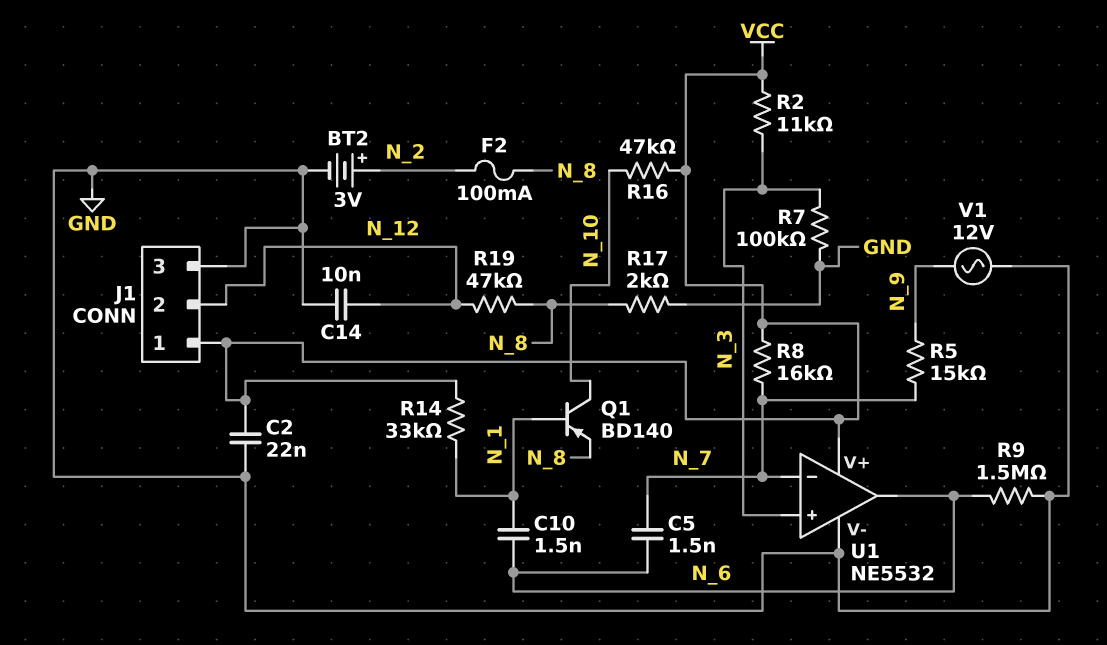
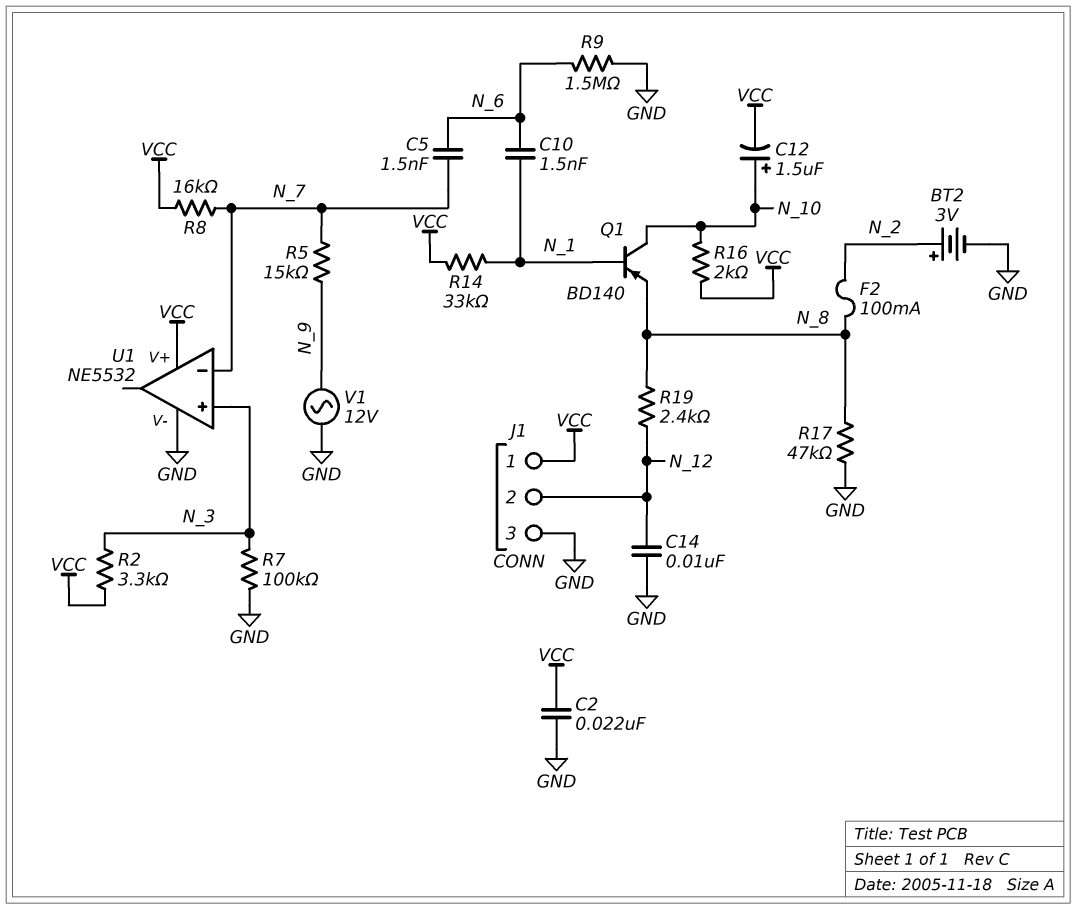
C12: none -> 1.5uF (plus N_10, minus VCC)
R2: 11k (N_3, VCC) -> 3.3k (N_3, VCC)
R16: 47k (N_10, VCC) -> 2k (N_10, VCC)
R17: 2k (GND, N_8) -> 47k (GND, N_8)
R19: 47k (N_8, N_12) -> 2.4k (N_8, N_12)
U1 pin out: N_6 -> none

